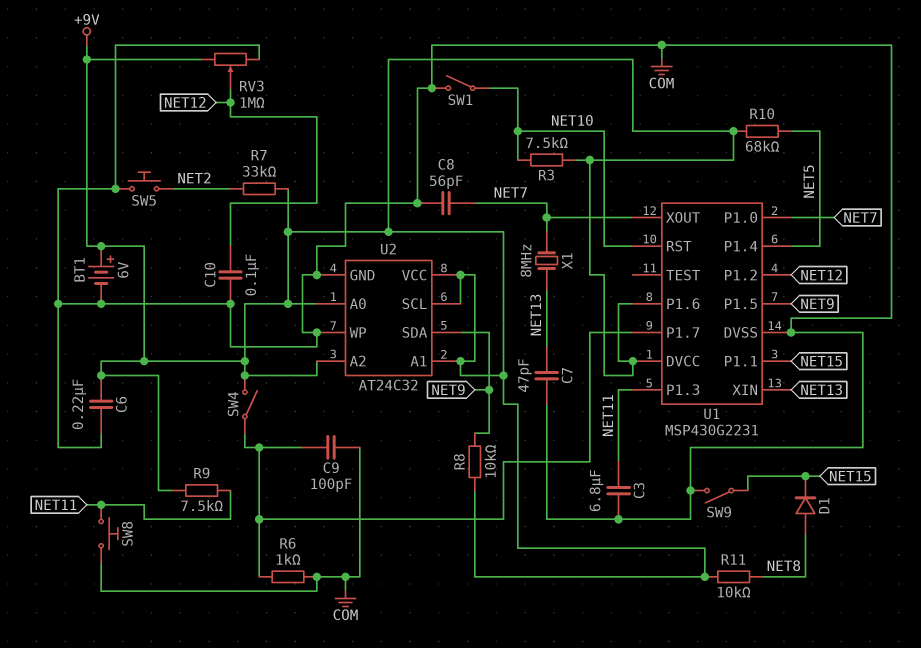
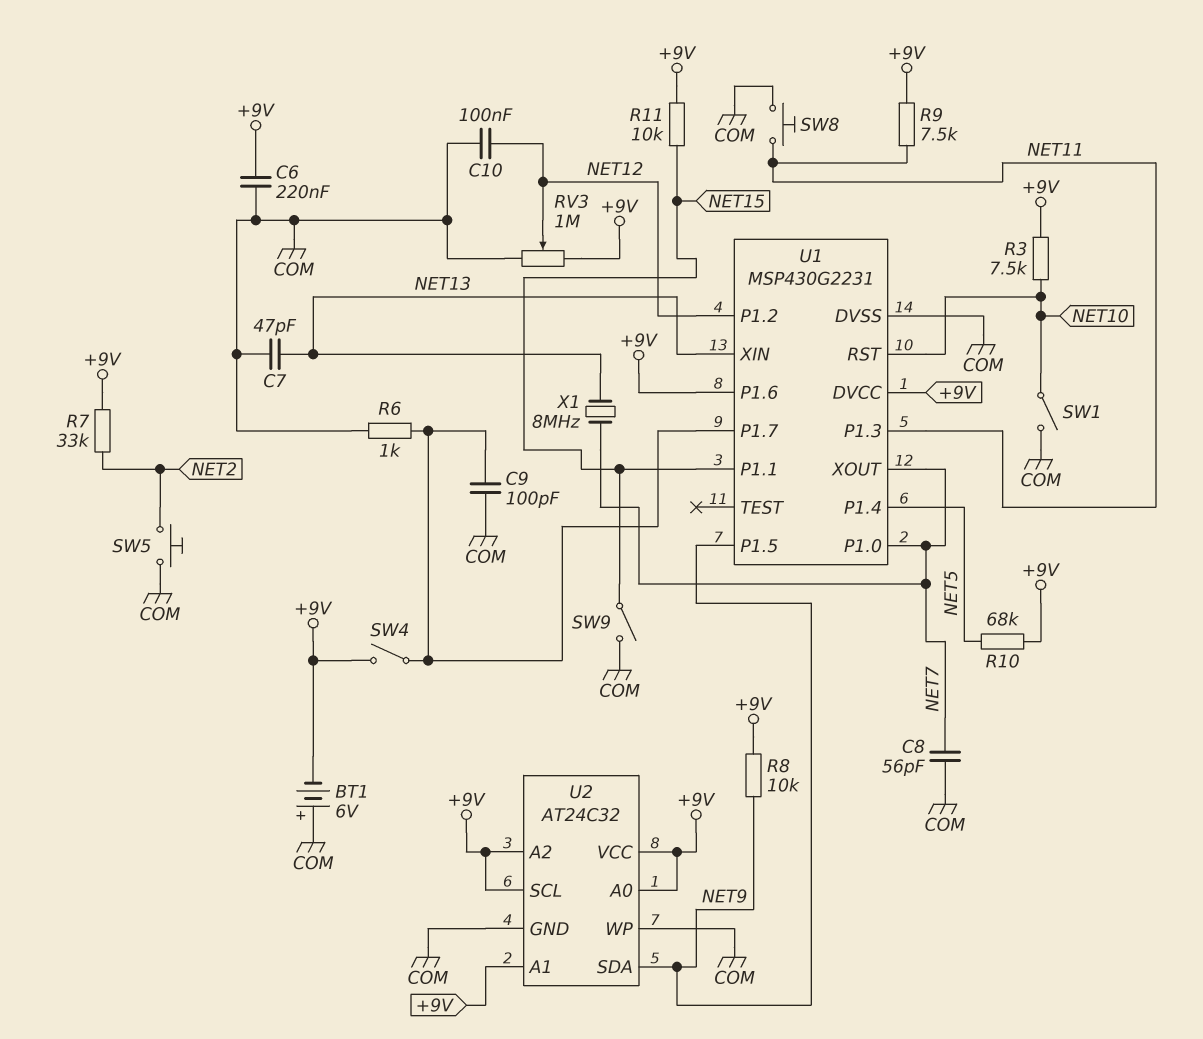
BT1: 6V (plus +9V, minus COM) -> 6V (plus COM, minus +9V)
C3: 6.8uF (COM, NET11) -> none
D1: diode (A NET8, K NET15) -> none
R11: 10k (+9V, NET8) -> 10k (+9V, NET15)

